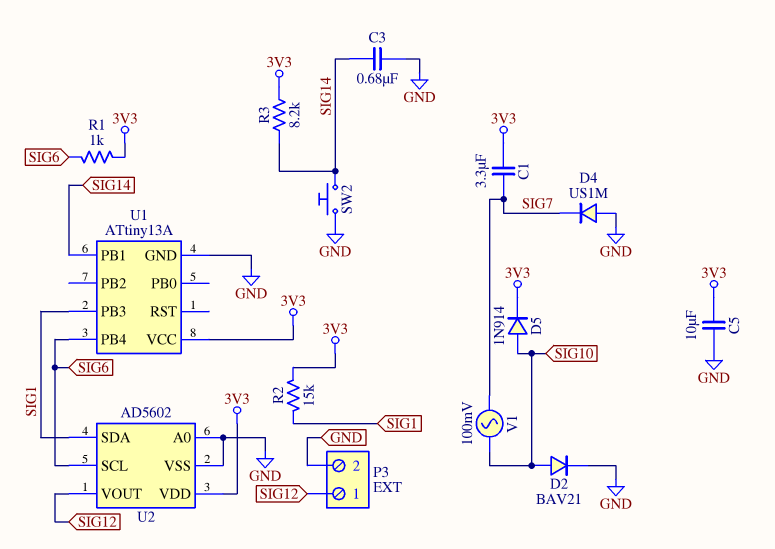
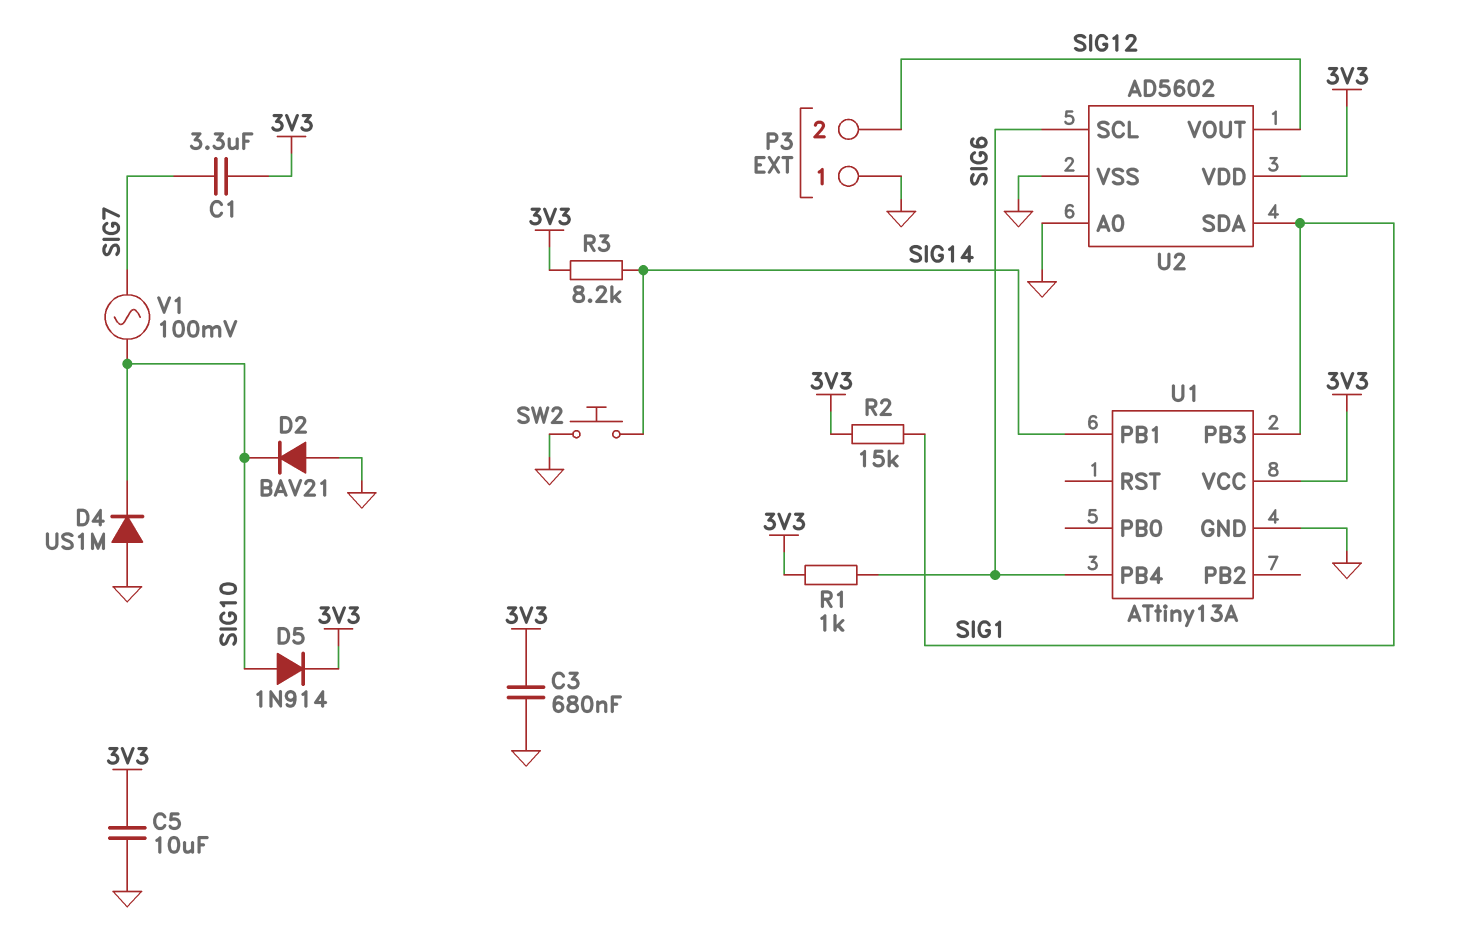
C3: 680nF (GND, SIG14) -> 680nF (3V3, GND)
D2: diode BAV21 (A SIG10, K GND) -> diode BAV21 (A GND, K SIG10)
D4: diode US1M (A GND, K SIG7) -> diode US1M (A GND, K SIG10)
P3 pin 1: SIG12 -> GND
P3 pin 2: GND -> SIG12

